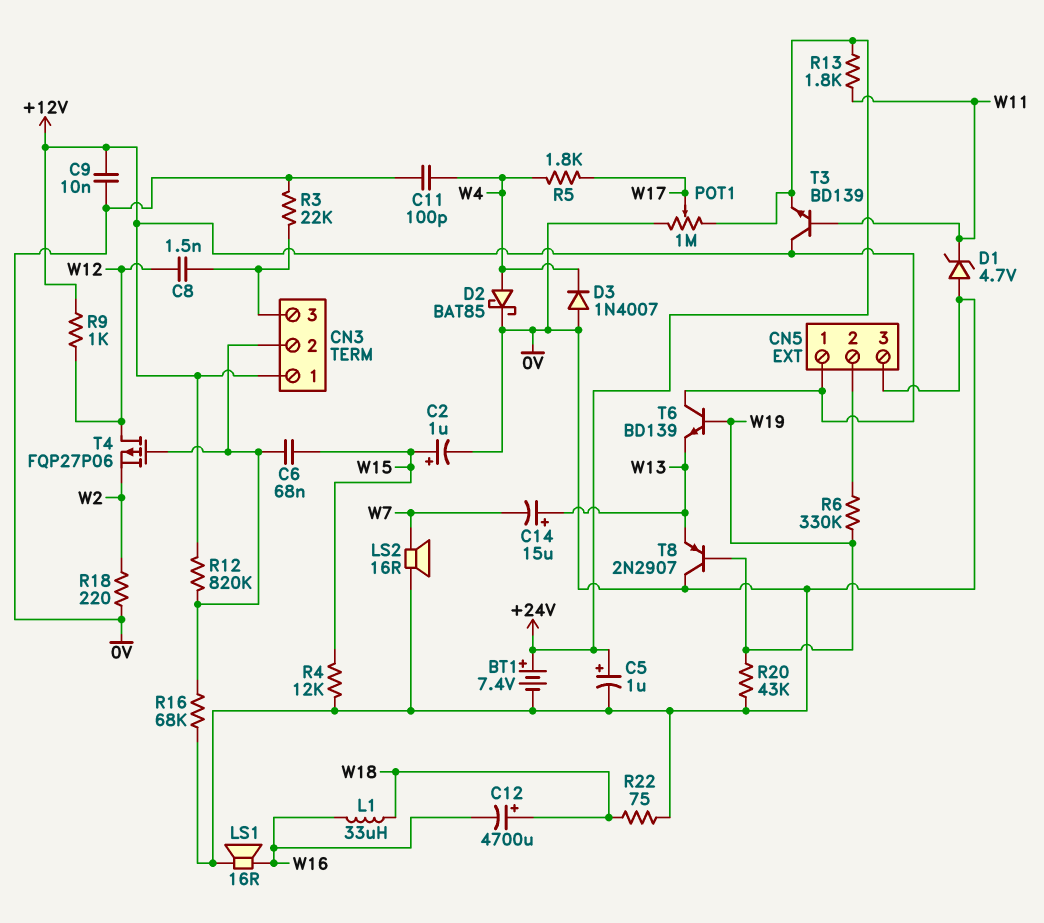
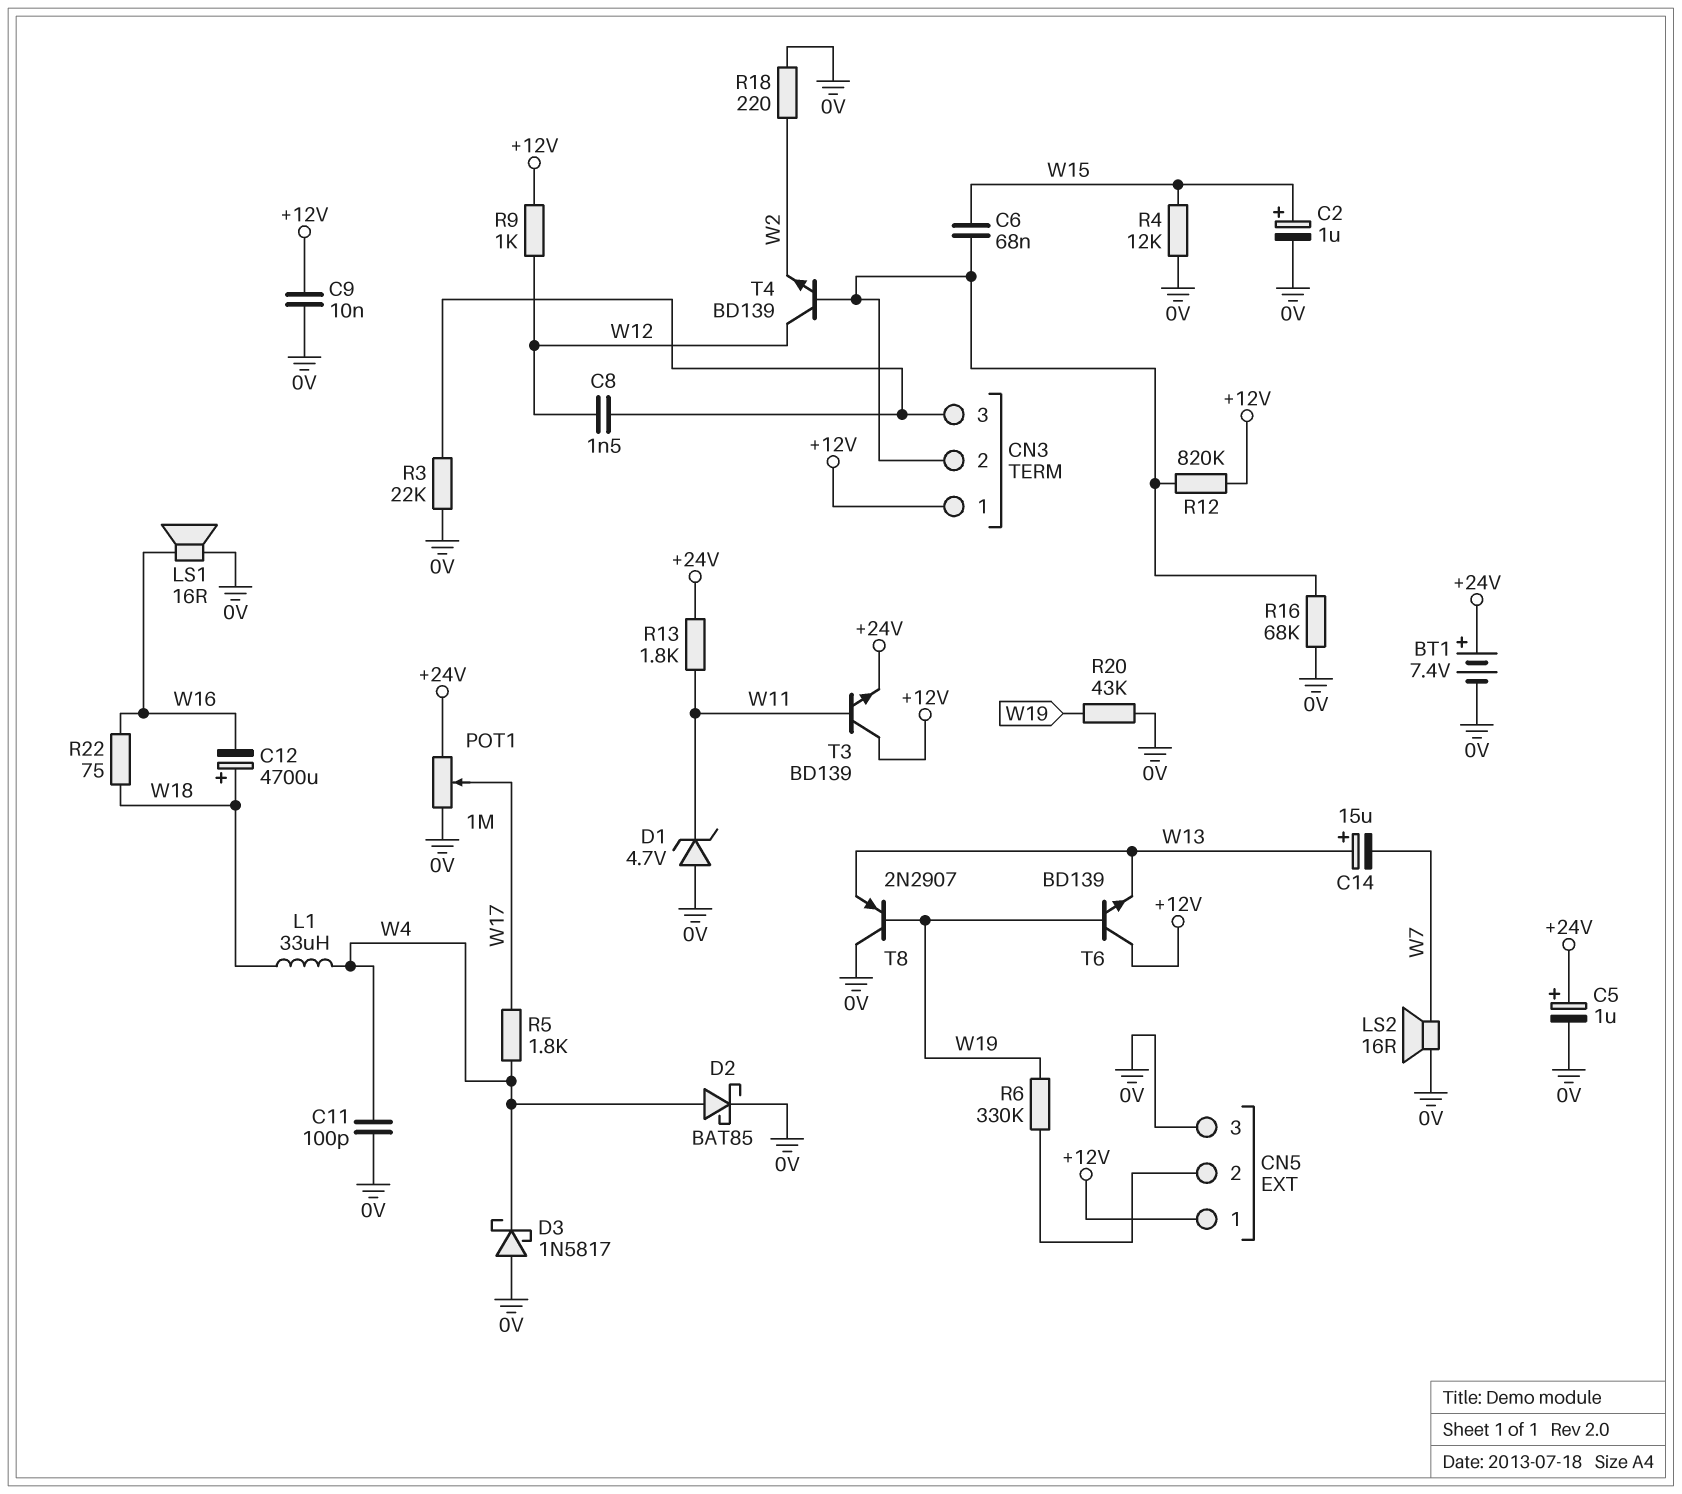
D3: diode 1N4007 (A 0V, K W4) -> schottky 1N5817 (A 0V, K W4)
L1: 33uH (W16, W18) -> 33uH (W4, W18)
R22: 75 (0V, W18) -> 75 (W16, W18)
T4: PMOS FQP27P06 (G CN3/2, D W12, S W2) -> NPN BD139 (B CN3/2, C W12, E W2)

